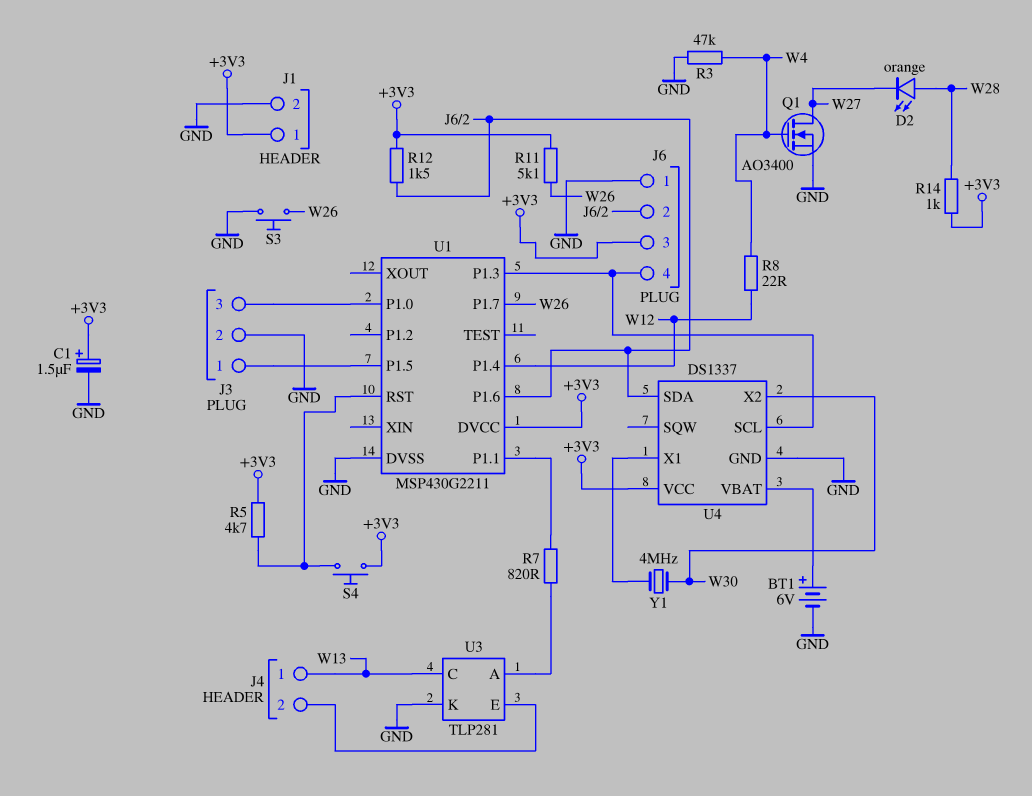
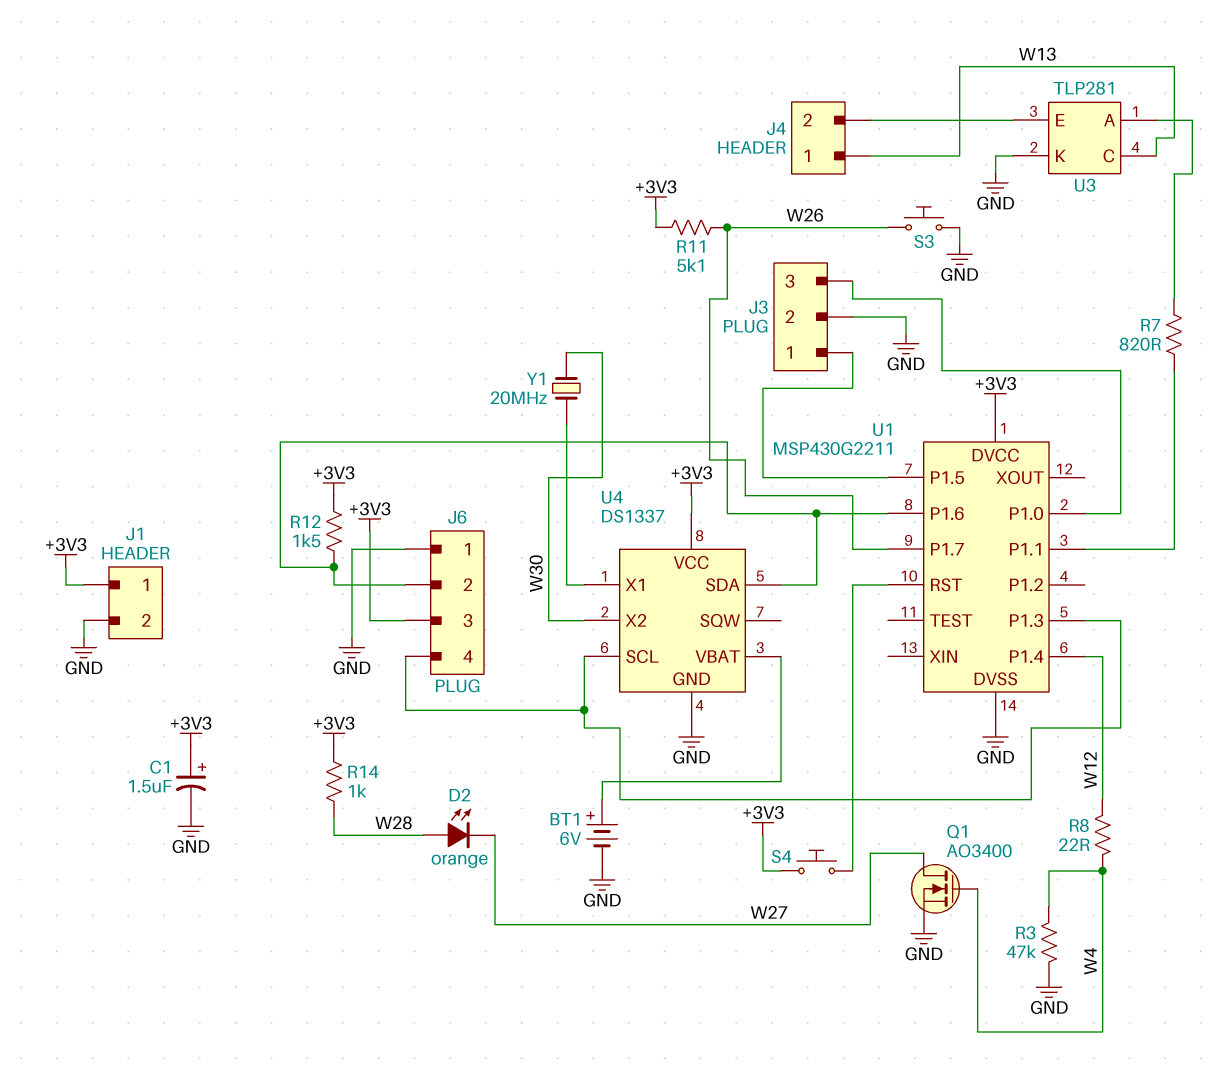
R5: 4.7k (+3V3, U1/RST) -> none
Y1: 4MHz (U4/X1, W30) -> 20MHz (U4/X1, W30)

